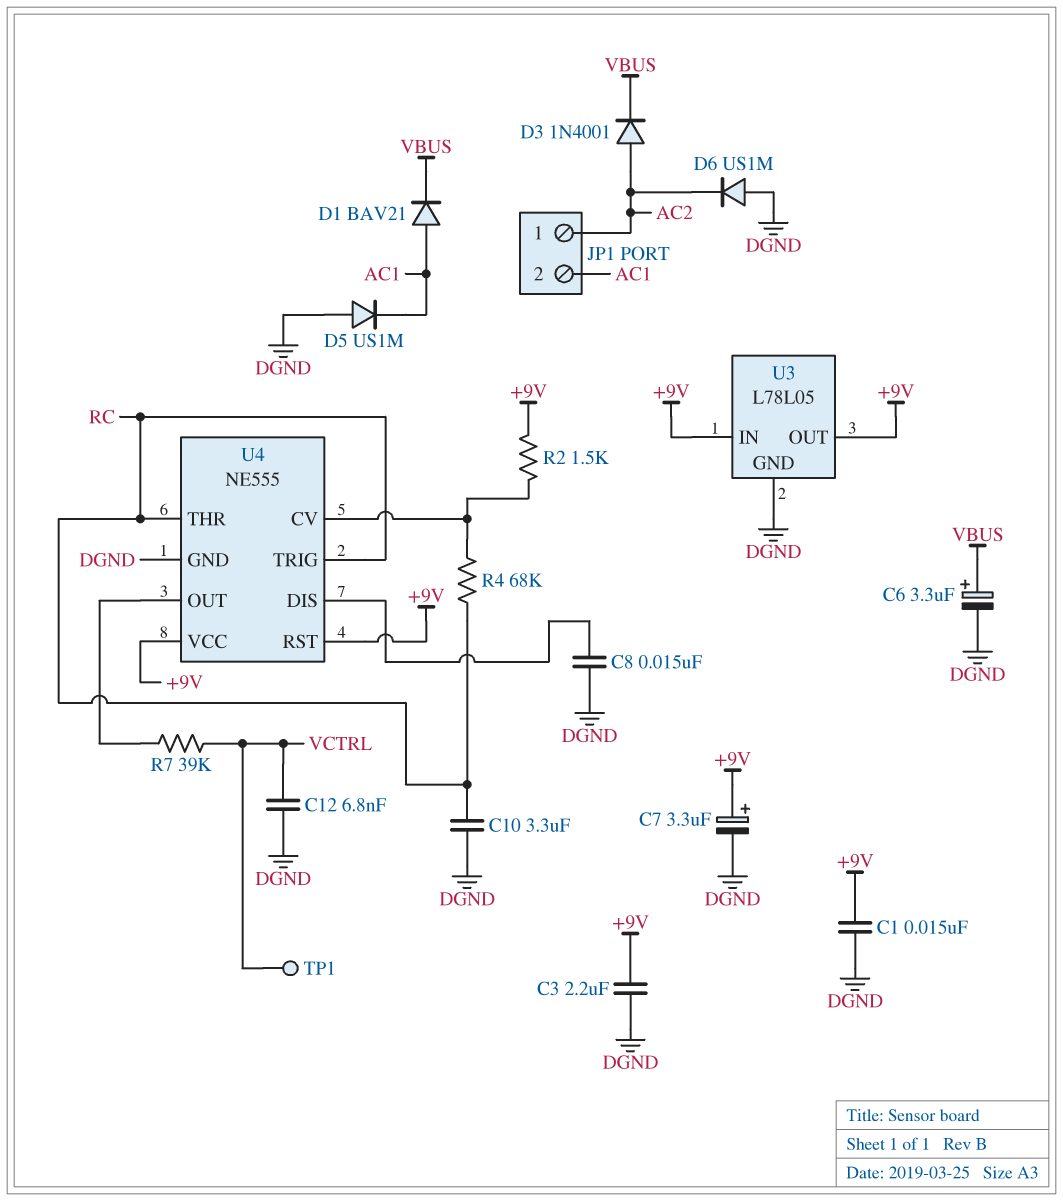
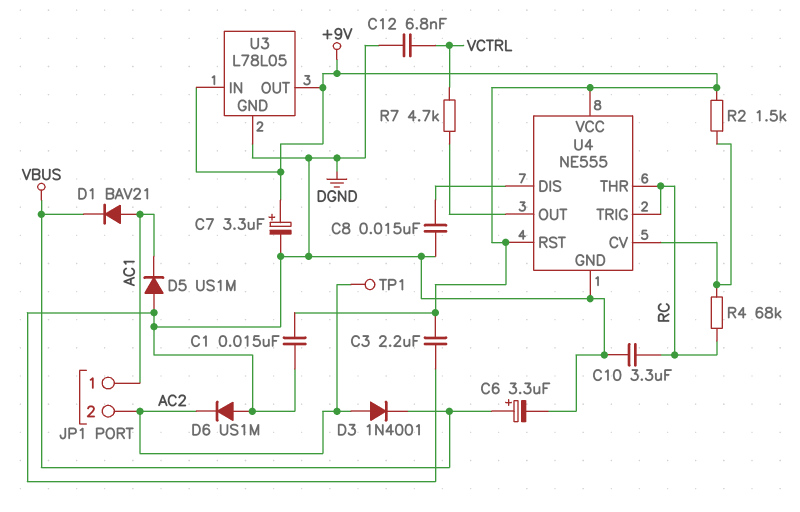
JP1 pin 1: AC2 -> AC1
JP1 pin 2: AC1 -> AC2
R7: 39k (U4/OUT, VCTRL) -> 4.7k (U4/OUT, VCTRL)
TP1: test point (VCTRL) -> test point (AC2)

